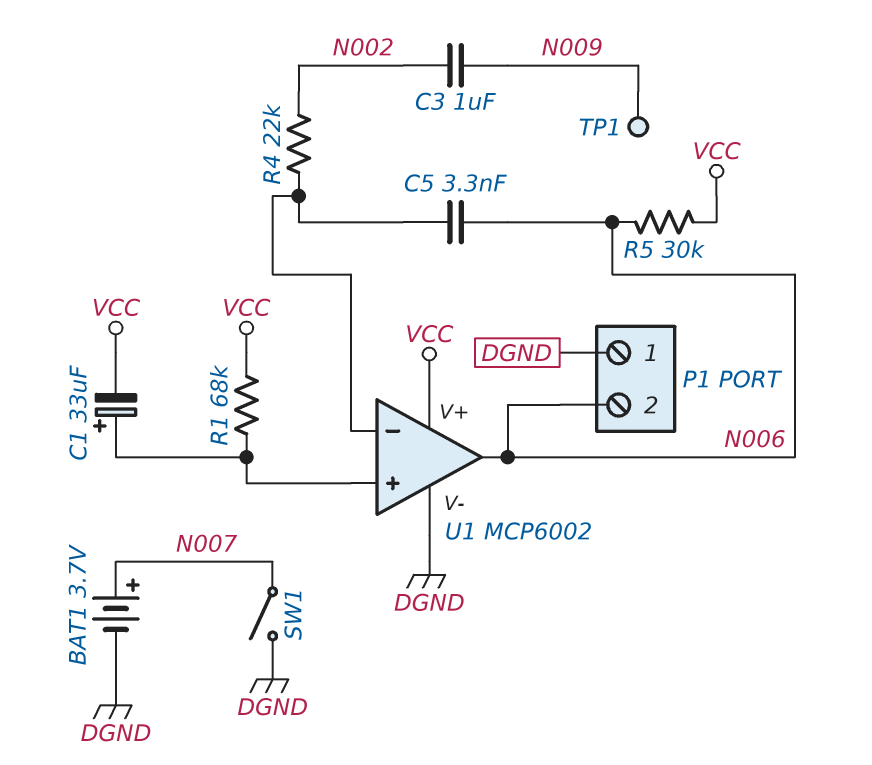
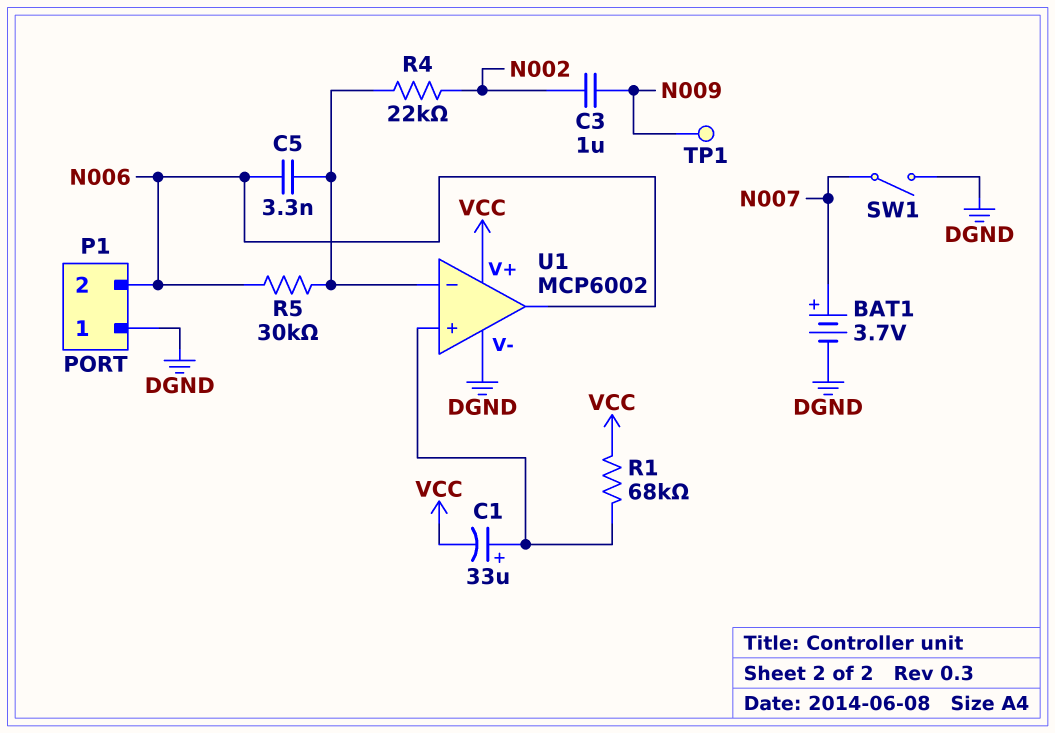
R5: 30k (N006, VCC) -> 30k (N006, U1/in-)

